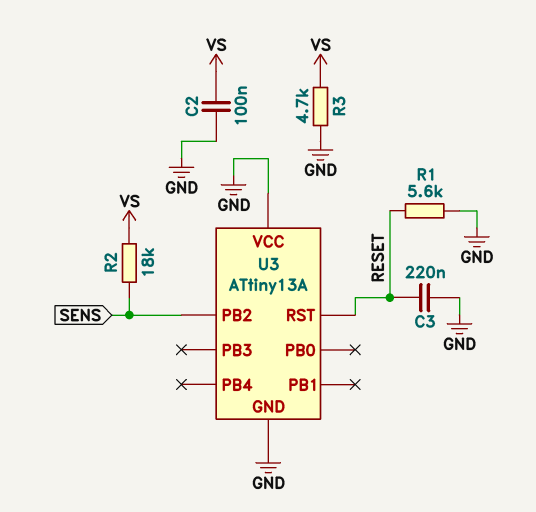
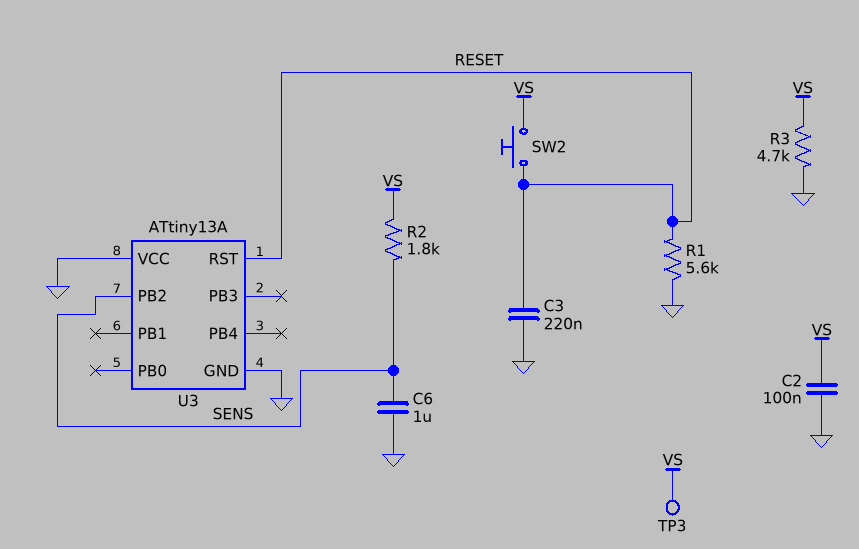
C6: none -> 1uF (GND, SENS)
R2: 18k (SENS, VS) -> 1.8k (SENS, VS)
SW2: none -> button (RESET, VS)
TP3: none -> test point (VS)

